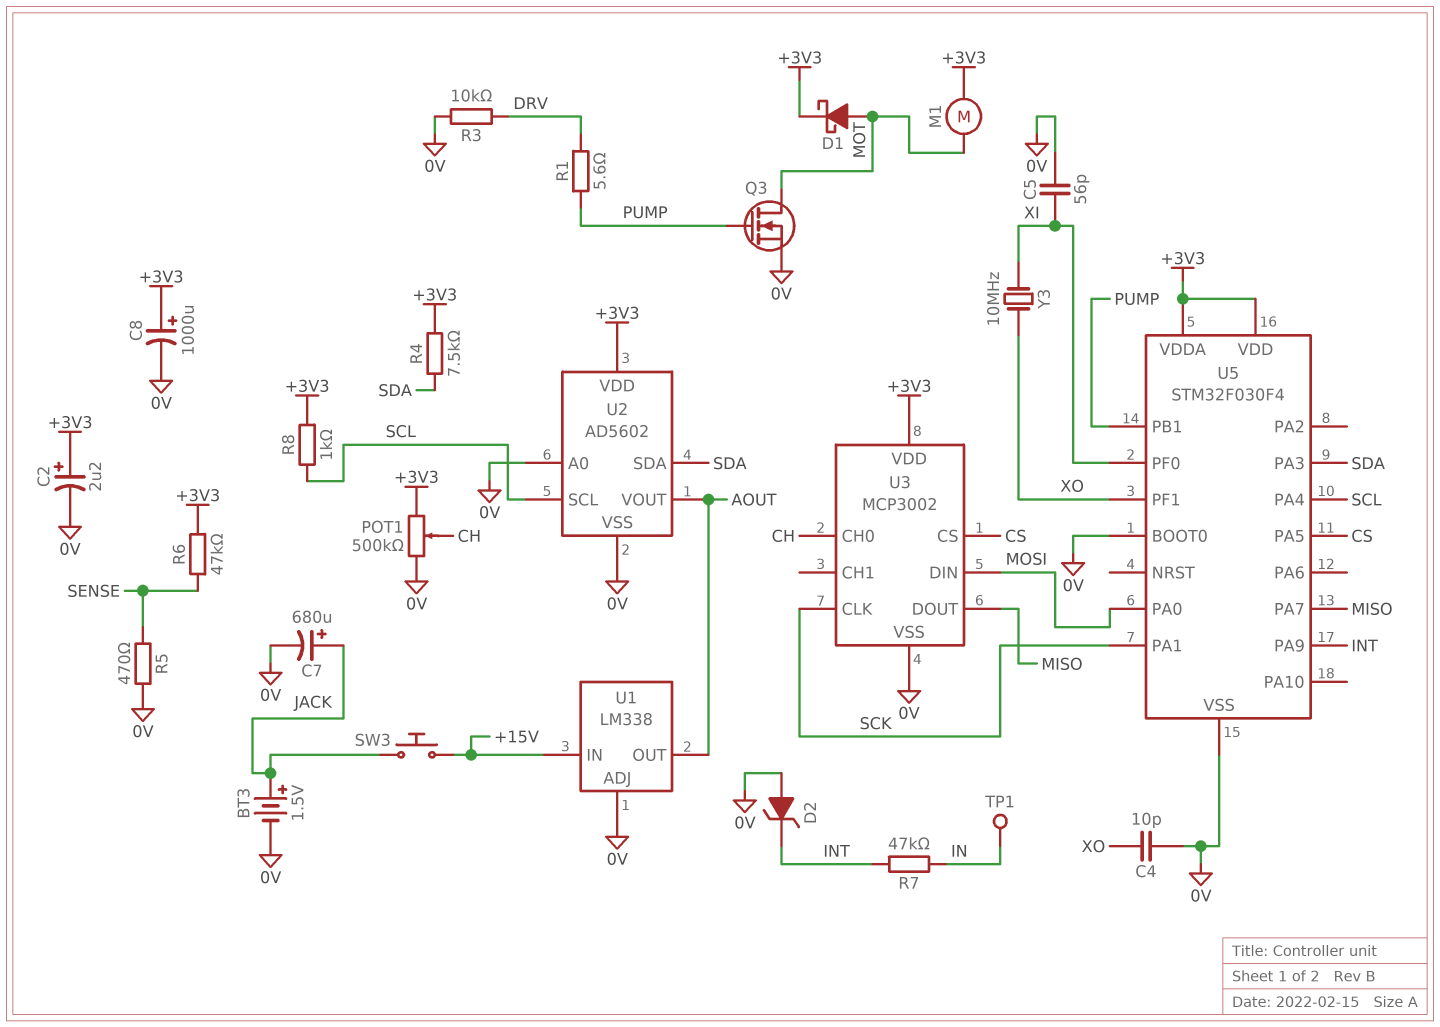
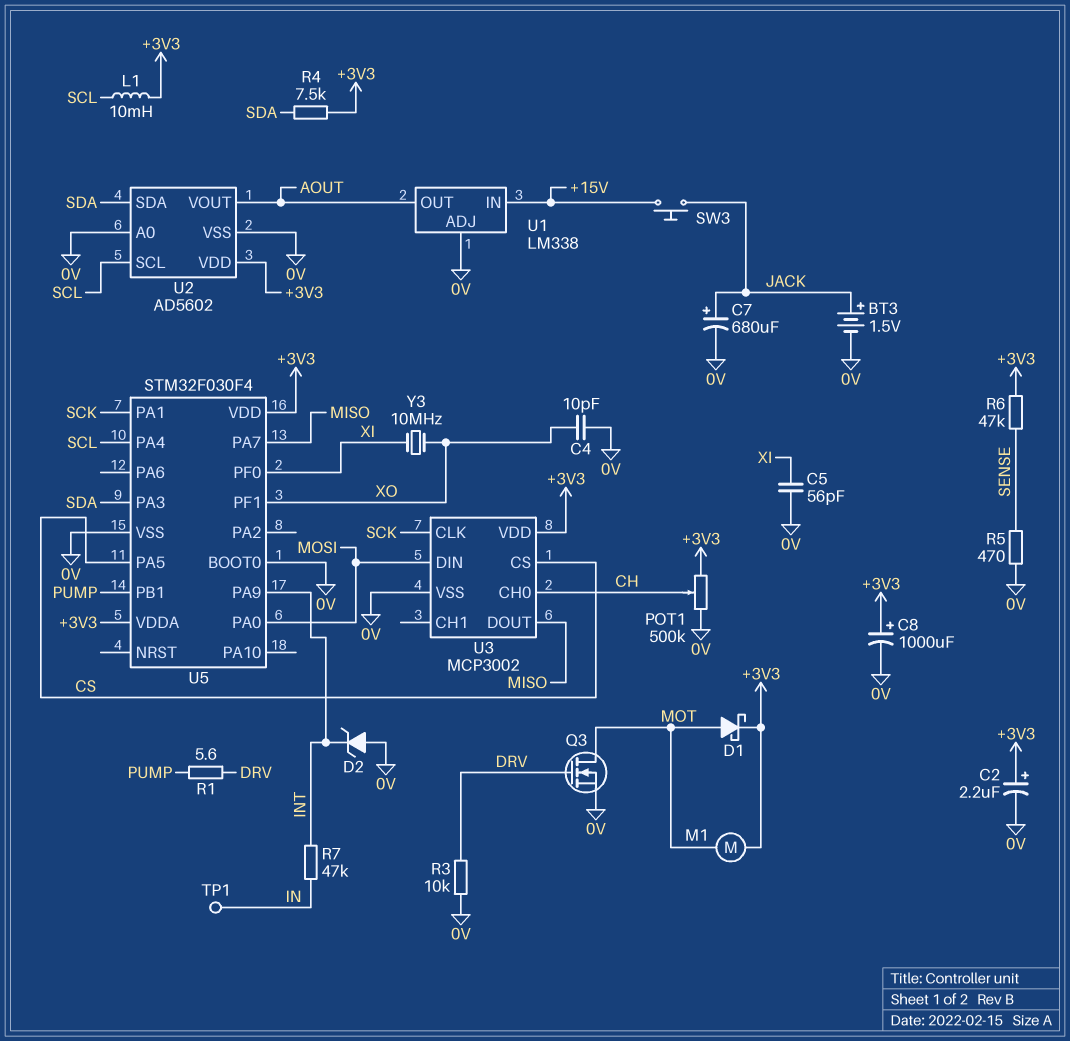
L1: none -> 10mH (+3V3, SCL)
Q3: NMOS (G PUMP, D MOT, S 0V) -> NMOS (G DRV, D MOT, S 0V)
R8: 1k (+3V3, SCL) -> none

